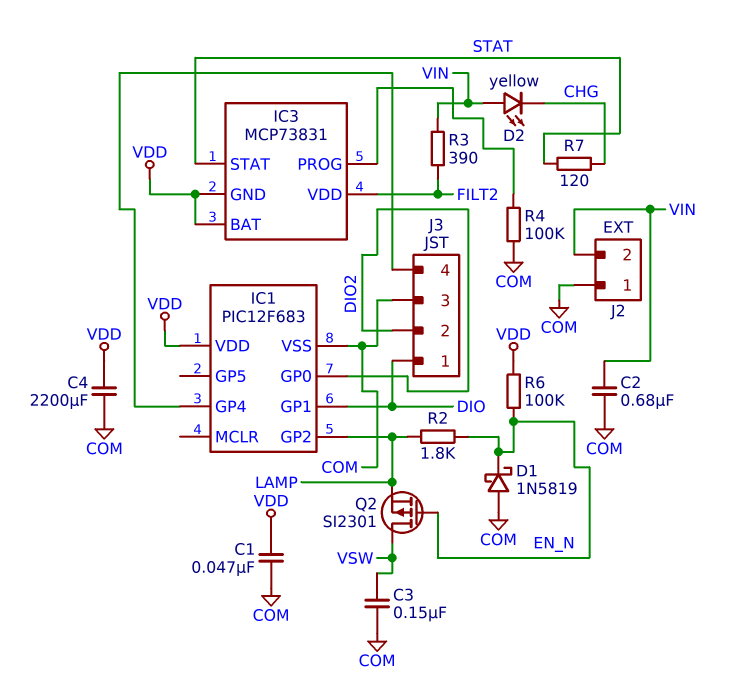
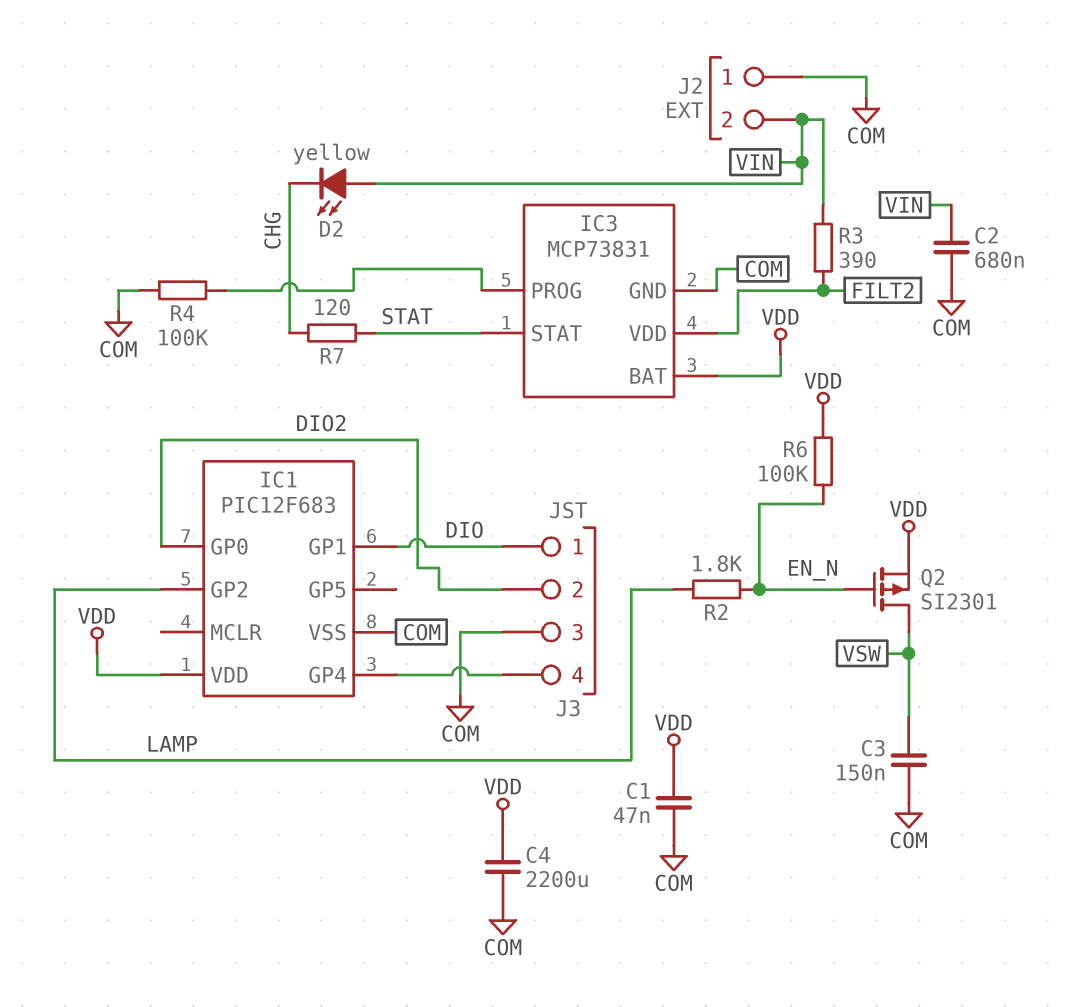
D1: schottky 1N5819 (A COM, K EN_N) -> none
IC3 pin GND: VDD -> COM
Q2: PMOS SI2301 (G EN_N, D VSW, S LAMP) -> PMOS SI2301 (G EN_N, D VSW, S VDD)

